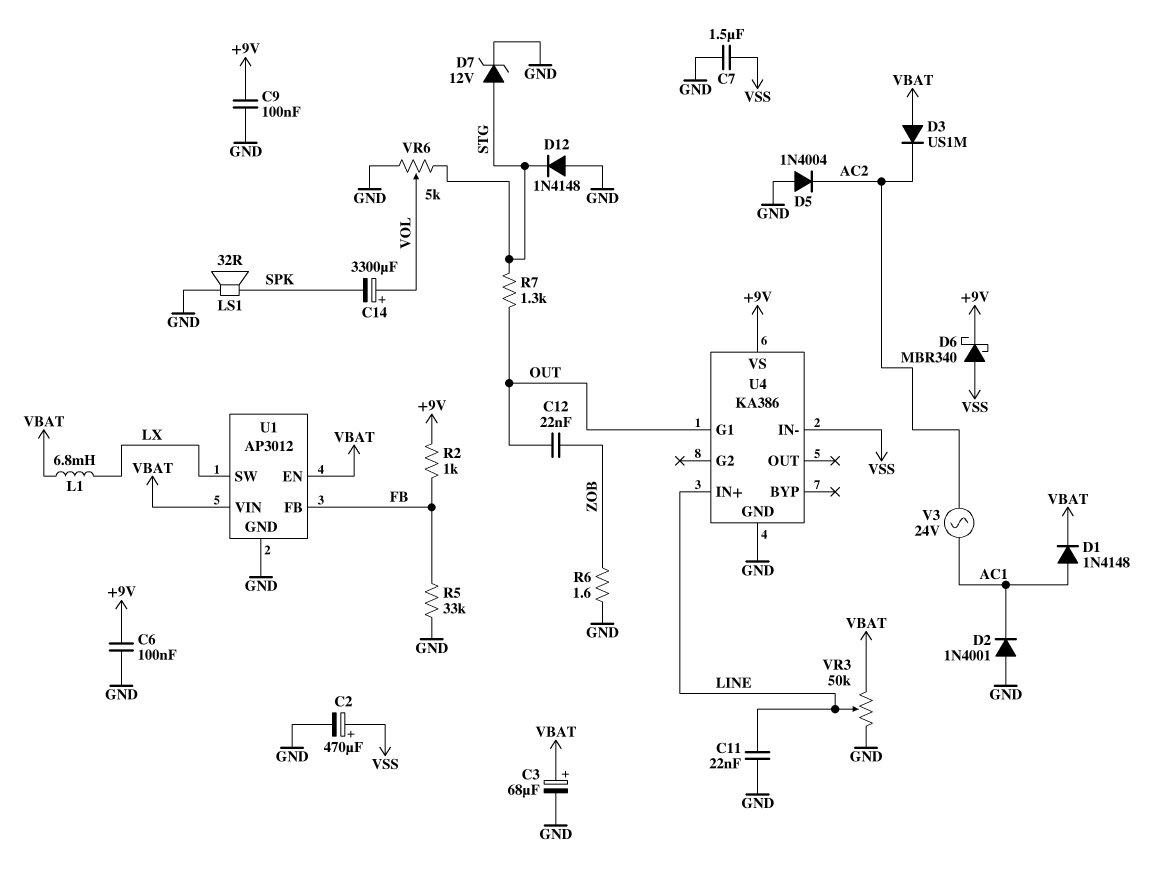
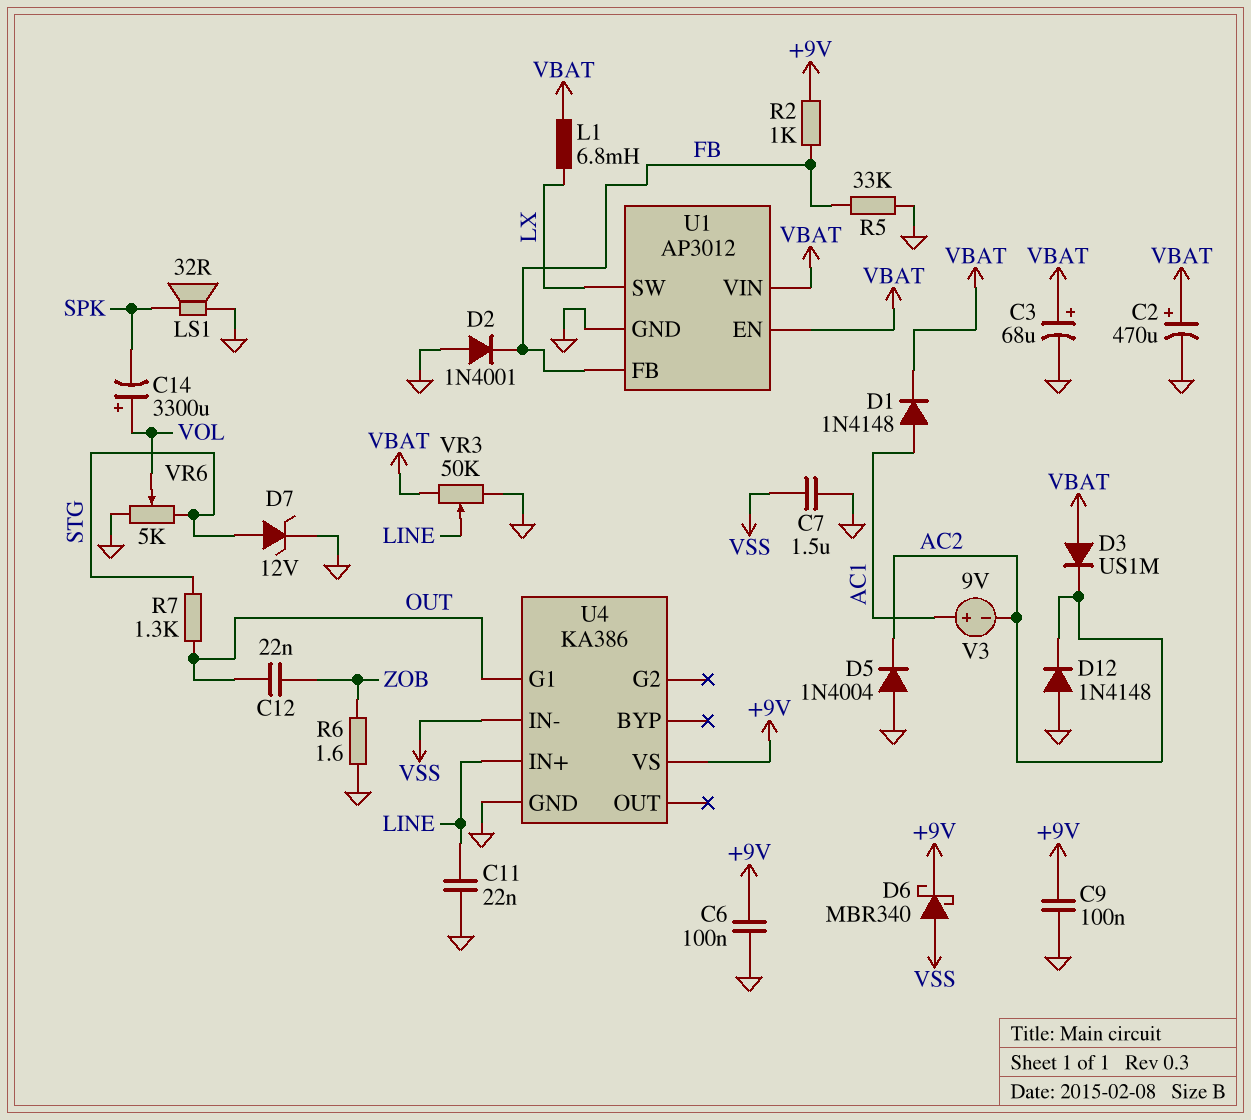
C2: 470uF (plus VSS, minus GND) -> 470uF (plus VBAT, minus GND)
D2: diode 1N4001 (A GND, K AC1) -> diode 1N4001 (A GND, K FB)
D12: diode 1N4148 (A GND, K STG) -> diode 1N4148 (A GND, K AC2)
V3: AC 24V (AC1, AC2) -> 9V (plus AC1, minus AC2)

